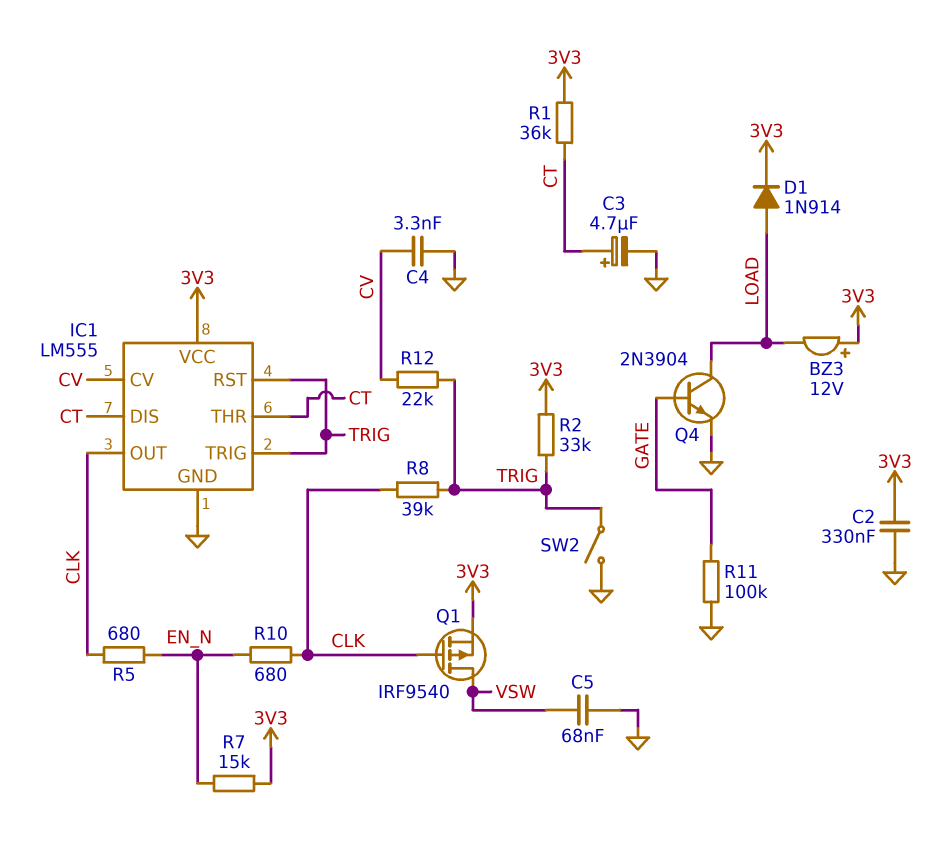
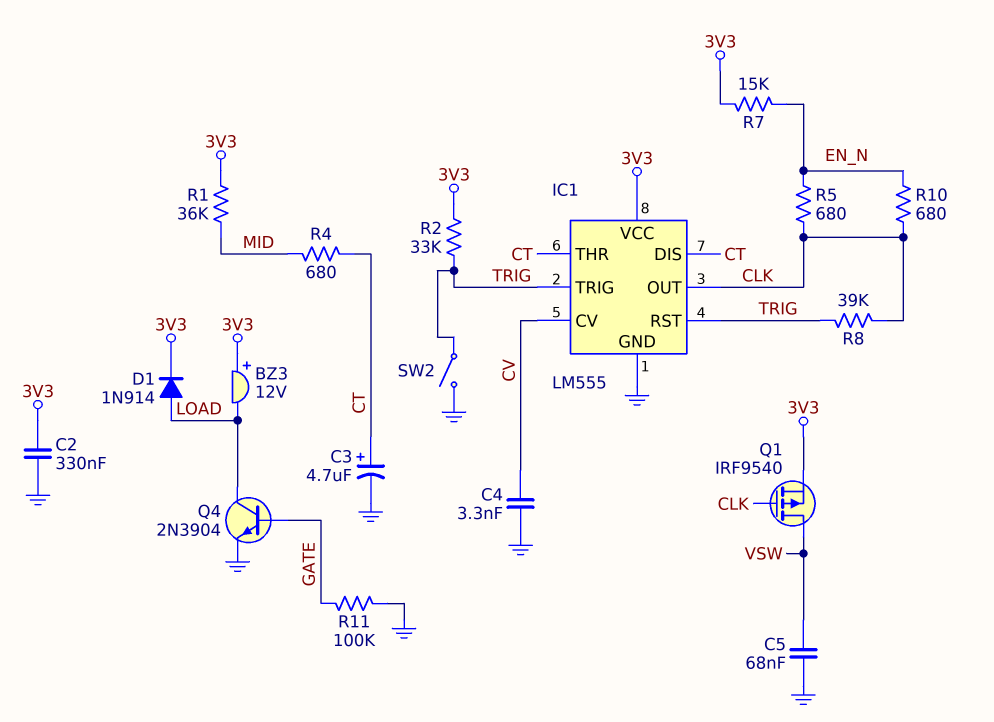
R1: 36k (3V3, CT) -> 36k (3V3, MID)
R4: none -> 680 (CT, MID)
R12: 22k (CV, TRIG) -> none

